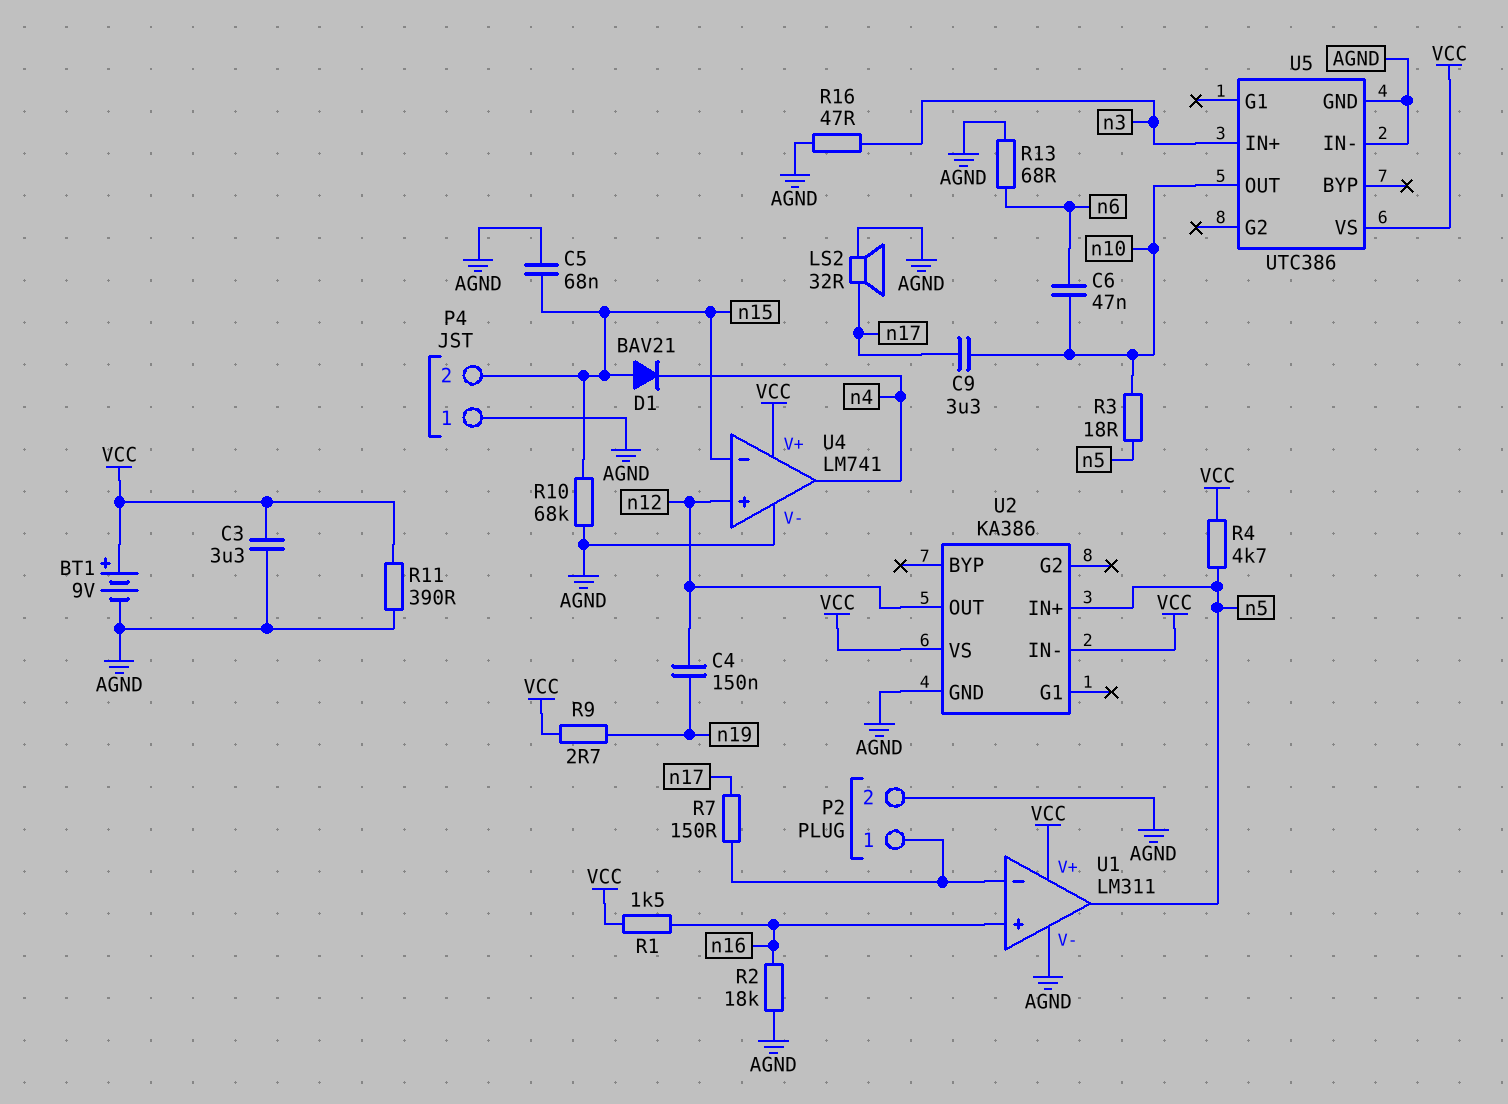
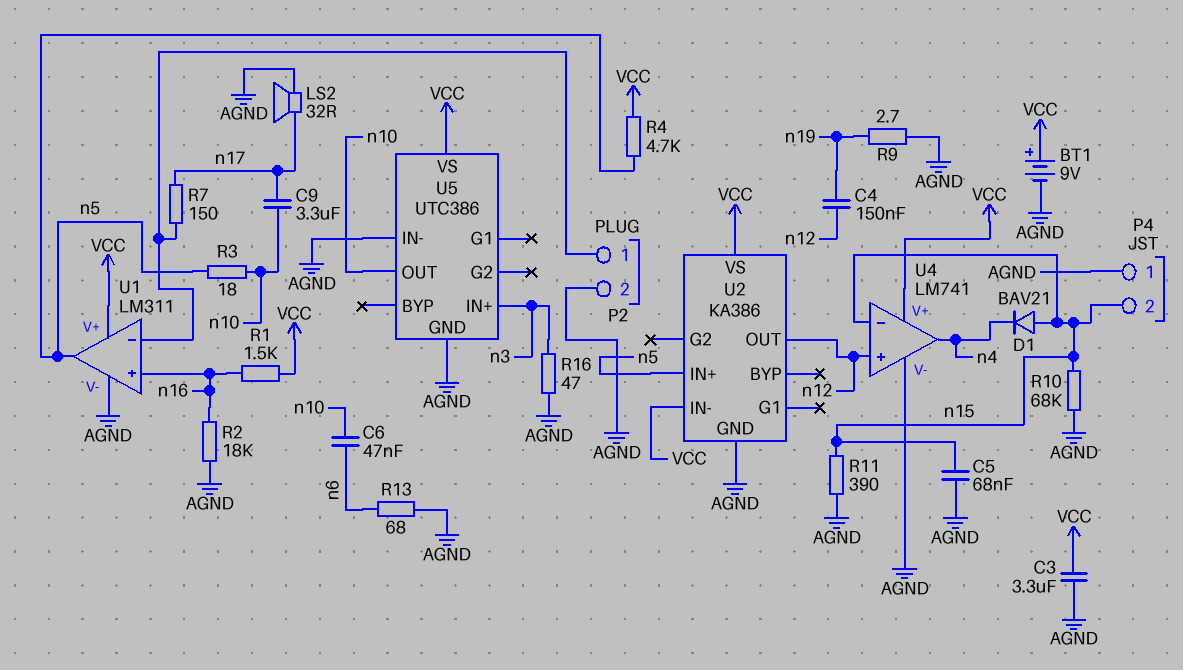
R9: 2.7 (VCC, n19) -> 2.7 (AGND, n19)
R11: 390 (AGND, VCC) -> 390 (AGND, n15)

